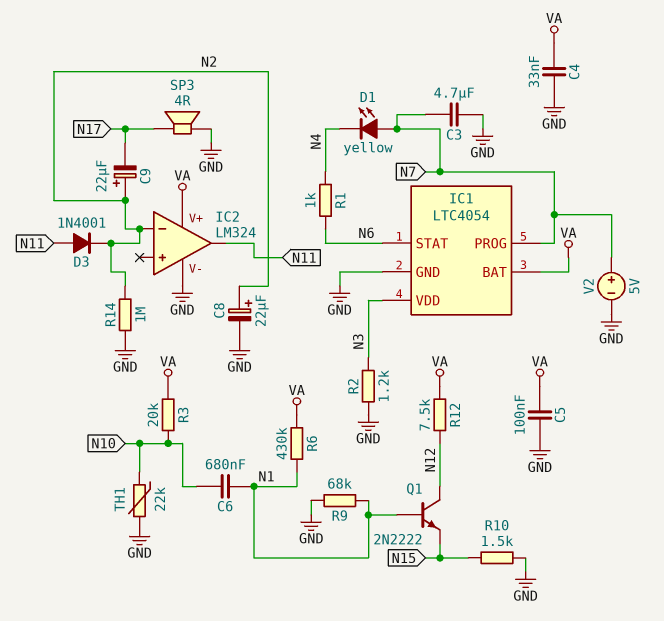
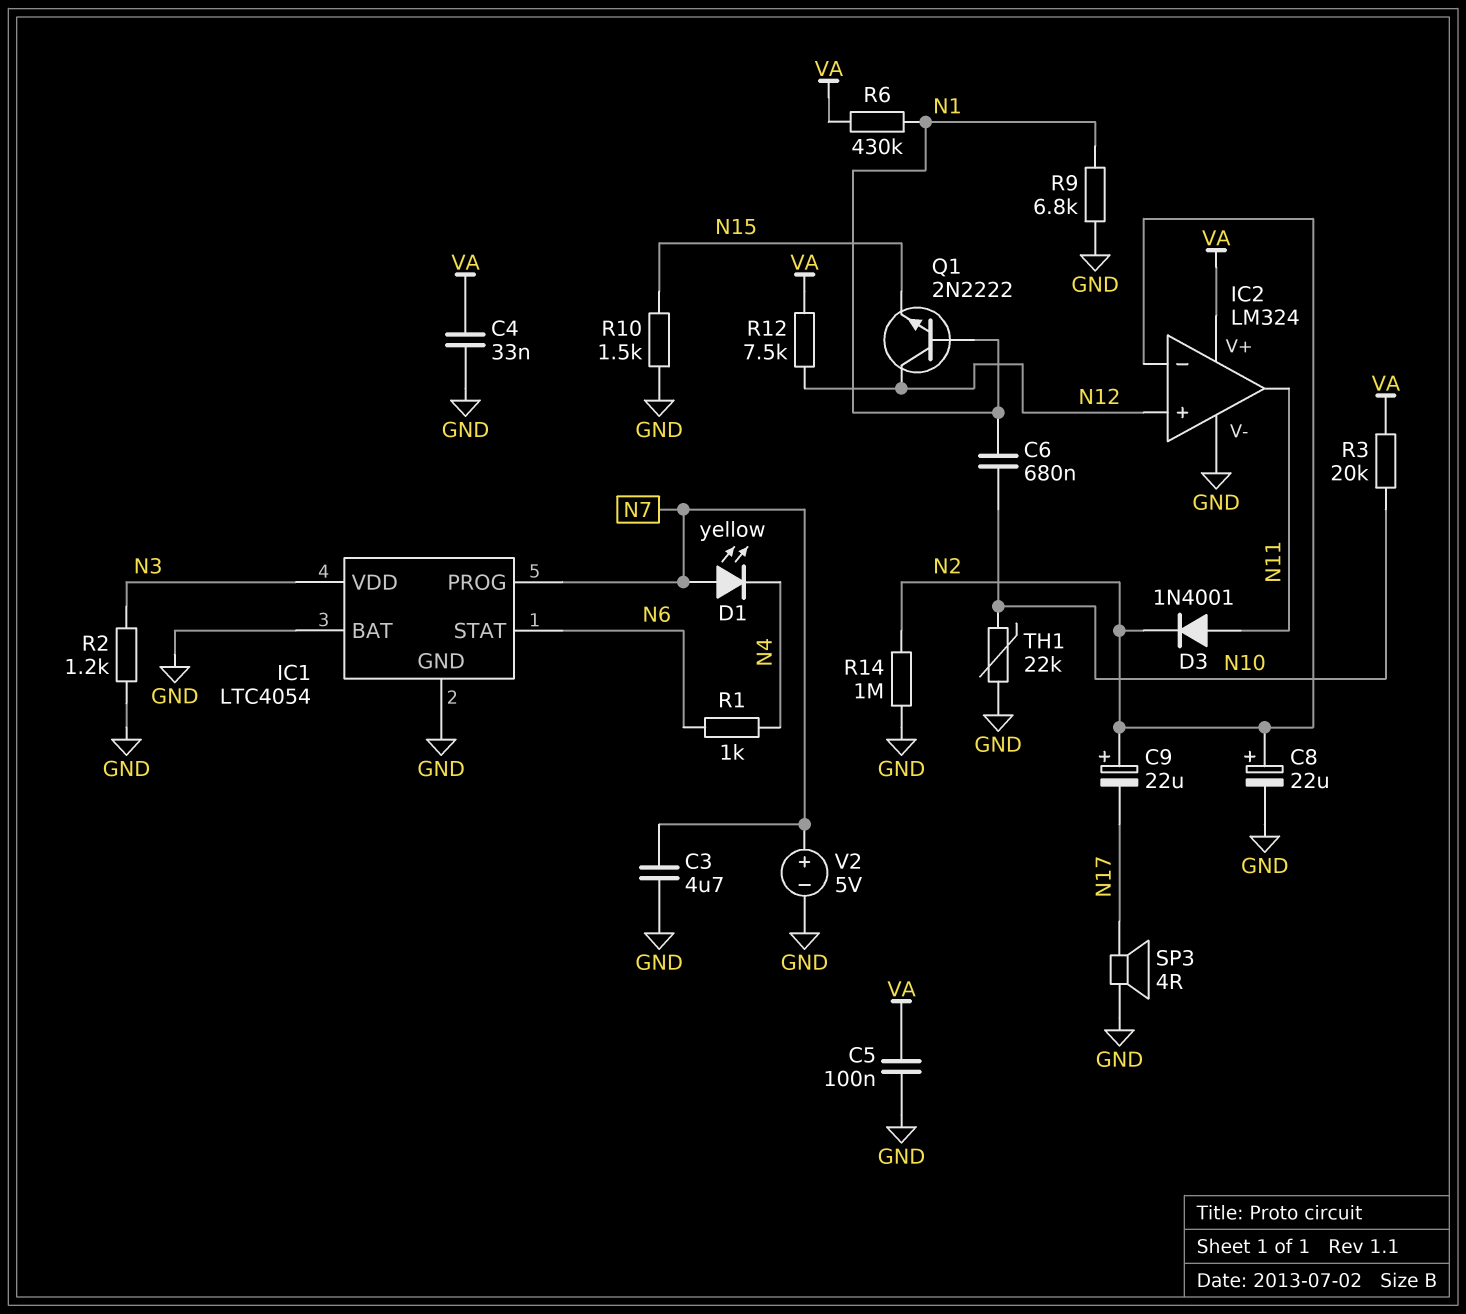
IC1 pin BAT: VA -> GND
IC2 pin in+: none -> N12
R9: 68k (GND, N1) -> 6.8k (GND, N1)

